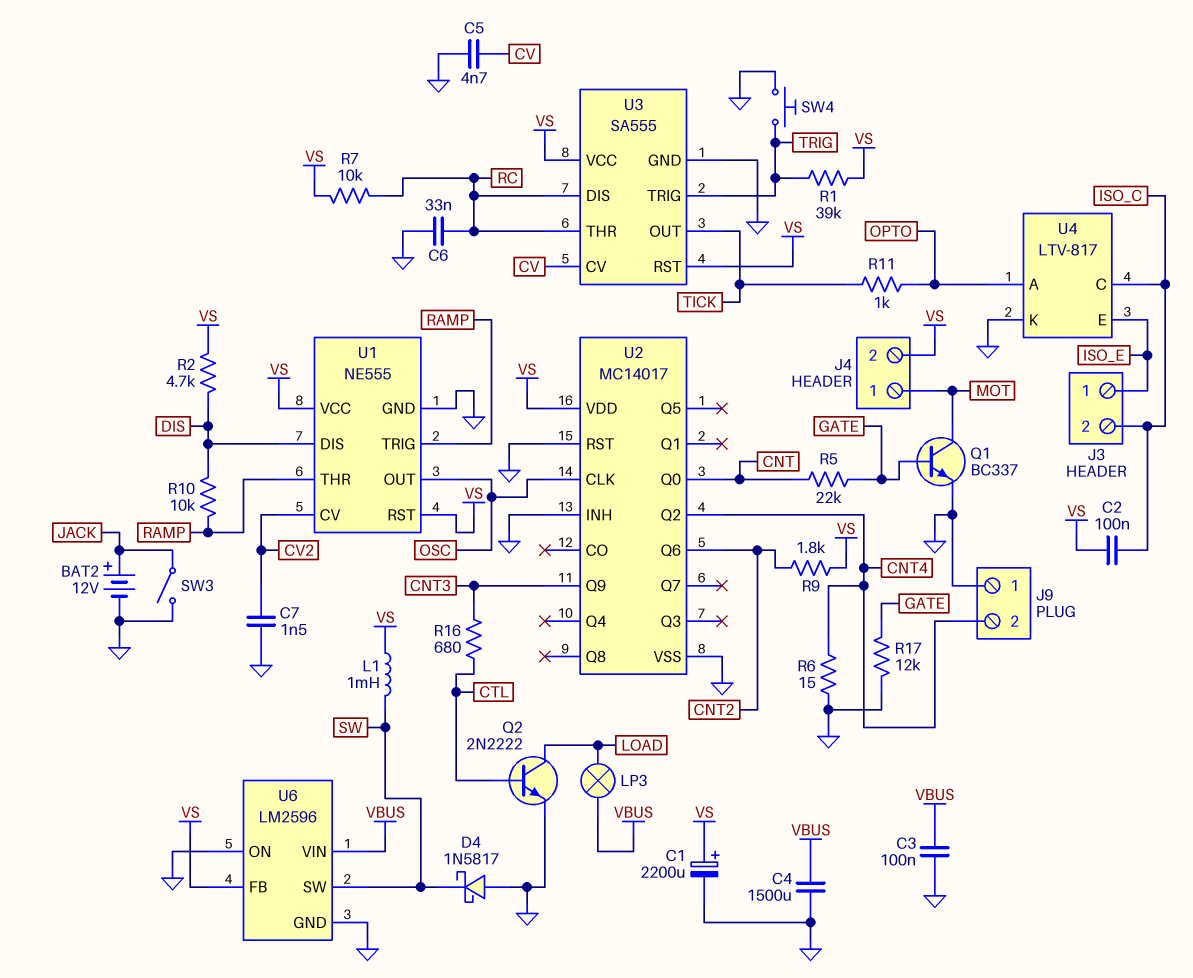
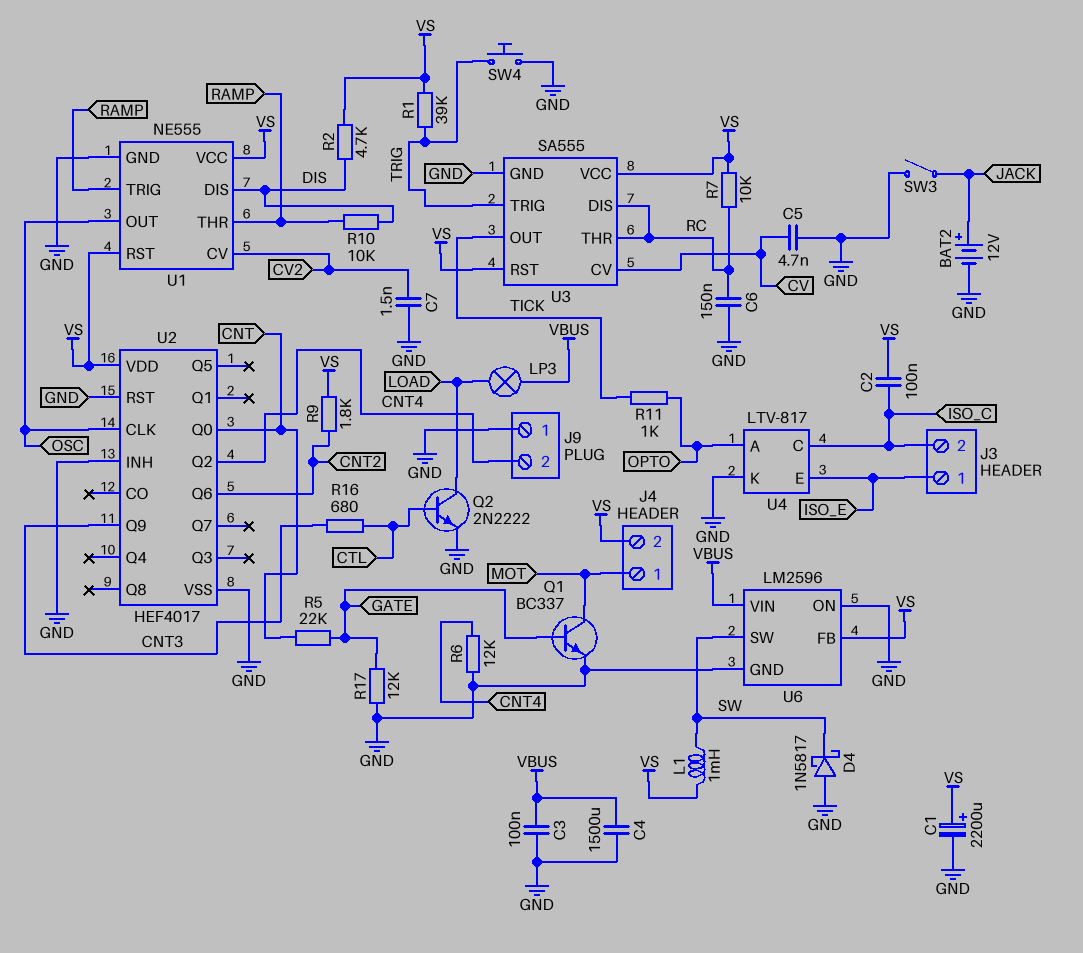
C6: 33nF (GND, RC) -> 150nF (GND, RC)
R6: 15 (CNT4, GND) -> 12k (CNT4, GND)
U2: MC14017 -> HEF4017

